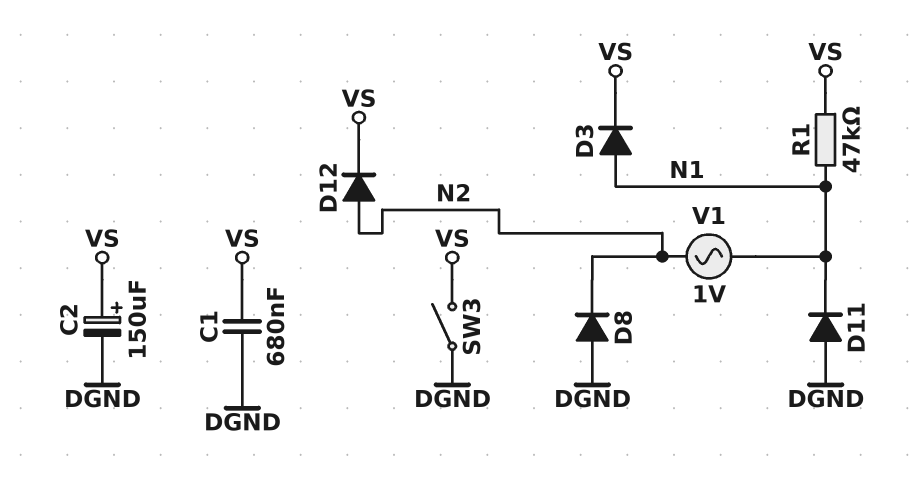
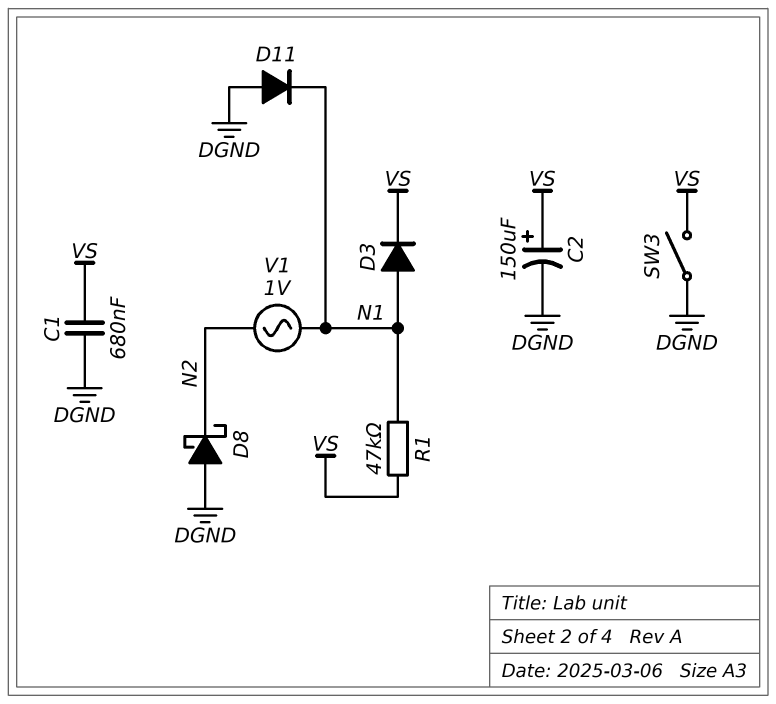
D8: diode (A DGND, K N2) -> schottky (A DGND, K N2)
D12: diode (A N2, K VS) -> none

